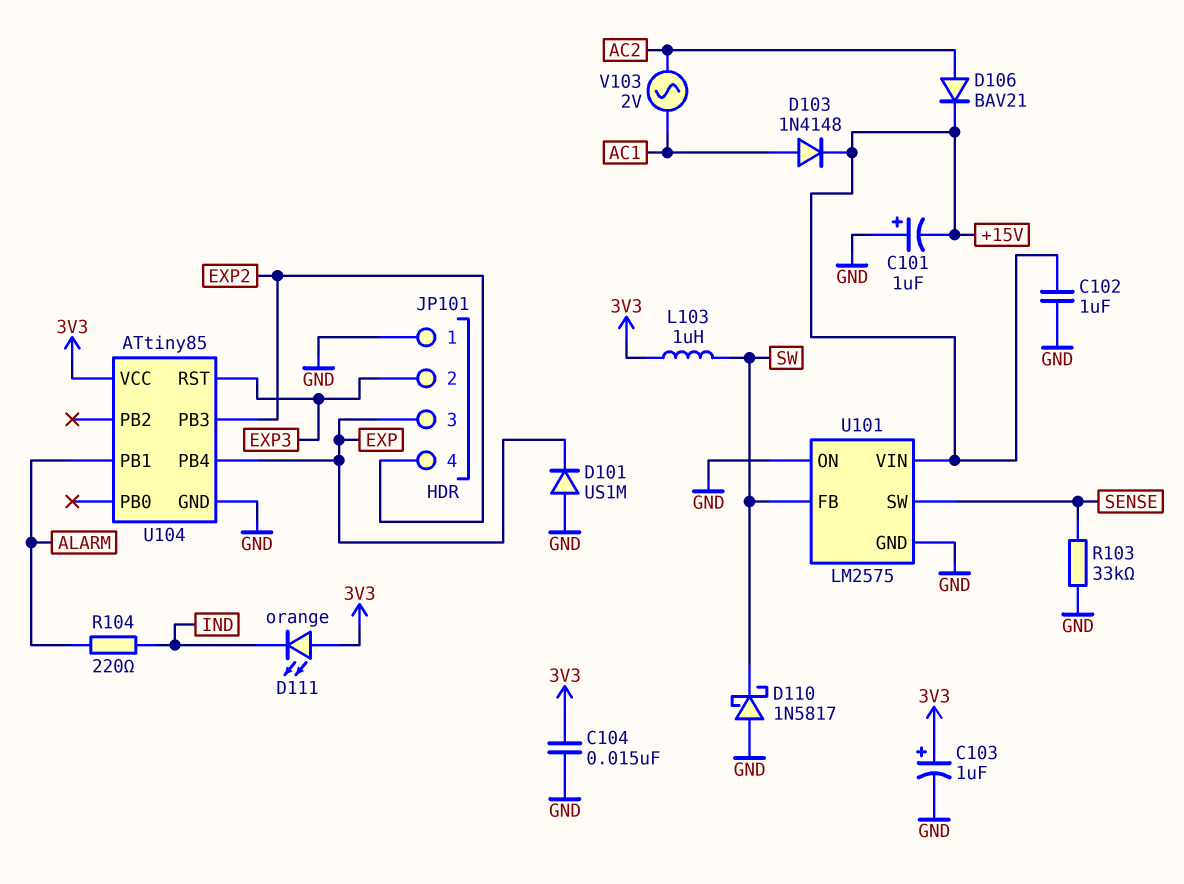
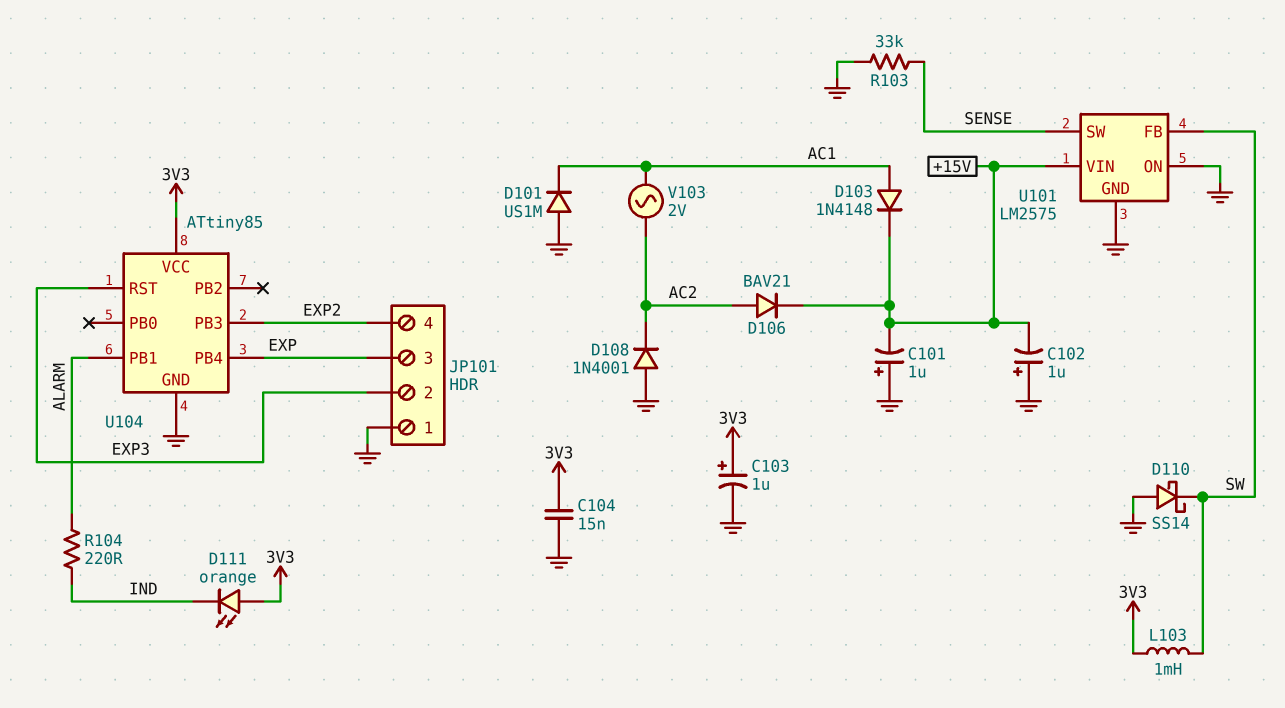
C102: 1uF (+15V, GND) -> 1uF (plus GND, minus +15V)
D101: diode US1M (A GND, K EXP) -> diode US1M (A GND, K AC1)
D108: none -> diode 1N4001 (A GND, K AC2)
D110: schottky 1N5817 (A GND, K SW) -> schottky SS14 (A GND, K SW)
L103: 1uH (3V3, SW) -> 1mH (3V3, SW)

